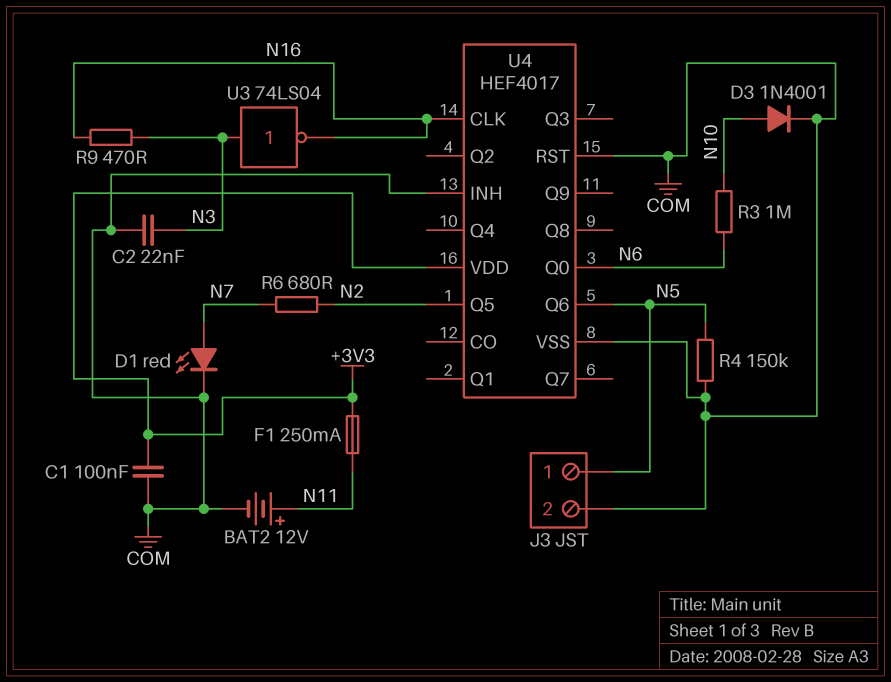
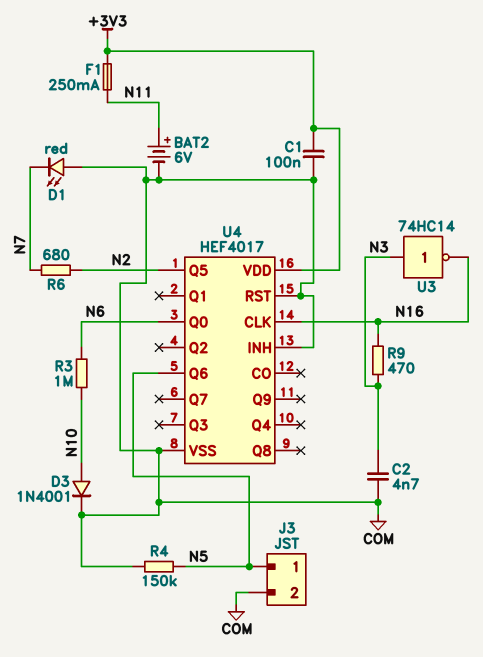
BAT2: 12V (plus N11, minus COM) -> 6V (plus N11, minus COM)
C2: 22nF (COM, N3) -> 4.7nF (COM, N3)
D1: LED red (A N7, K COM) -> LED red (A COM, K N7)
U3: NOT 74LS04 (in N3, out N16) -> NOT 74HC14 (in N3, out N16)

